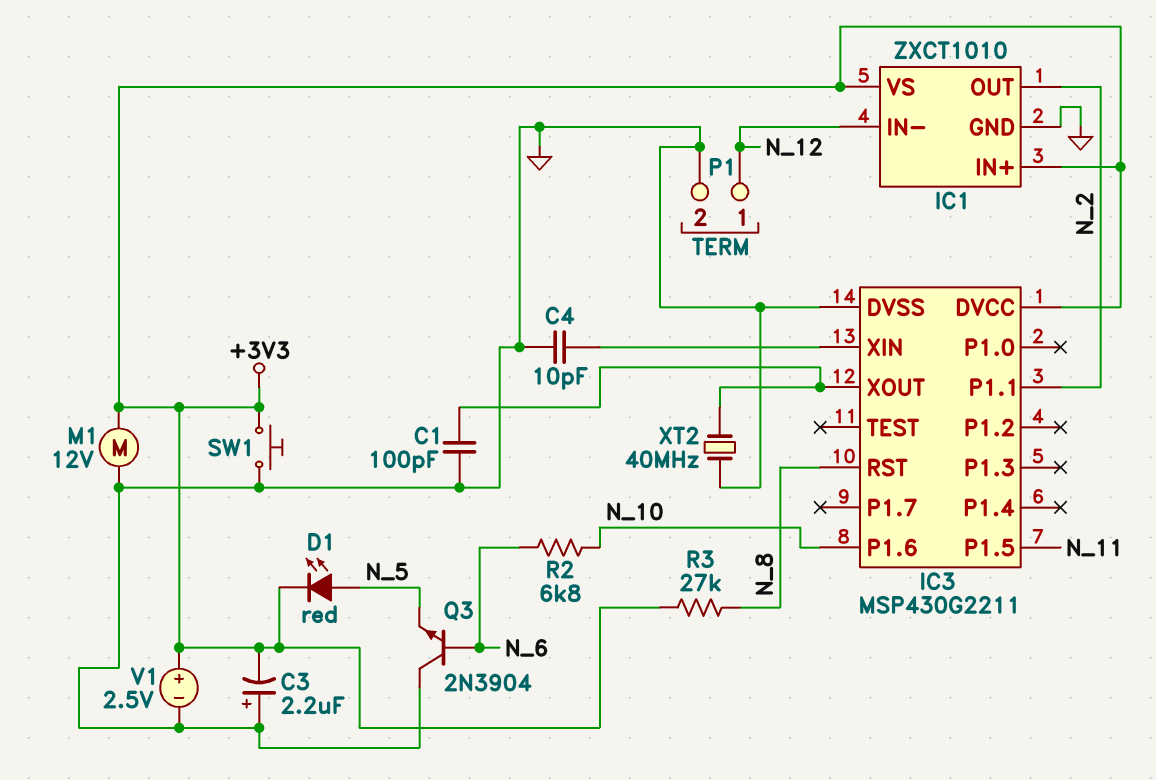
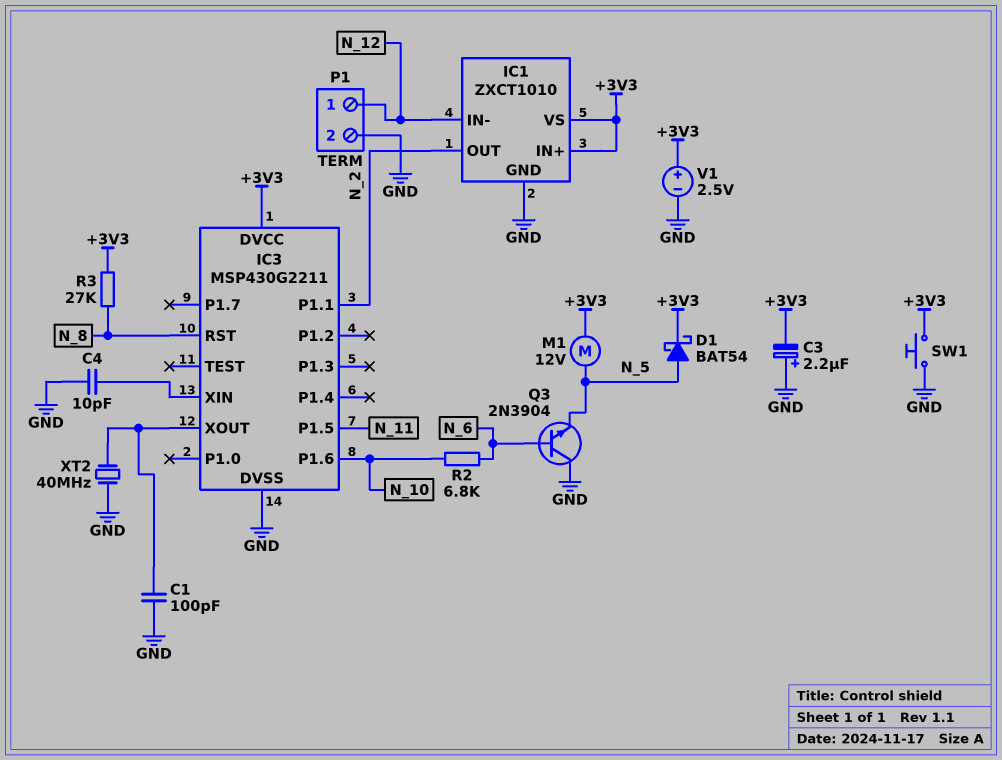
D1: LED red (A N_5, K +3V3) -> schottky BAT54 (A N_5, K +3V3)
M1: motor 12V (+3V3, GND) -> motor 12V (+3V3, N_5)

